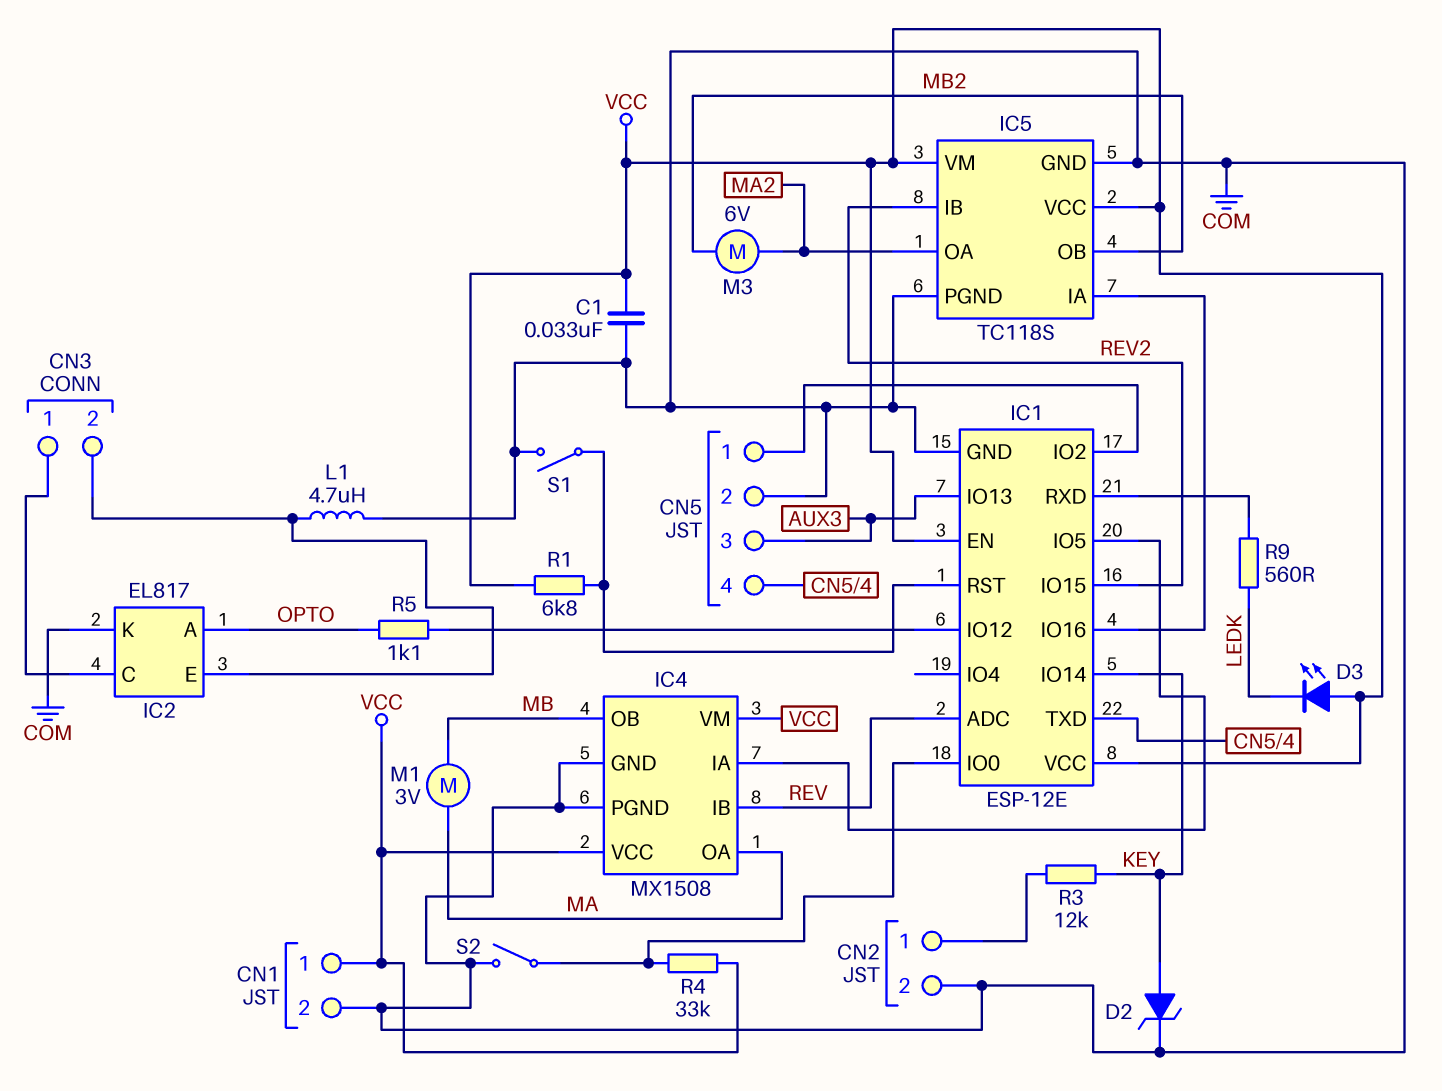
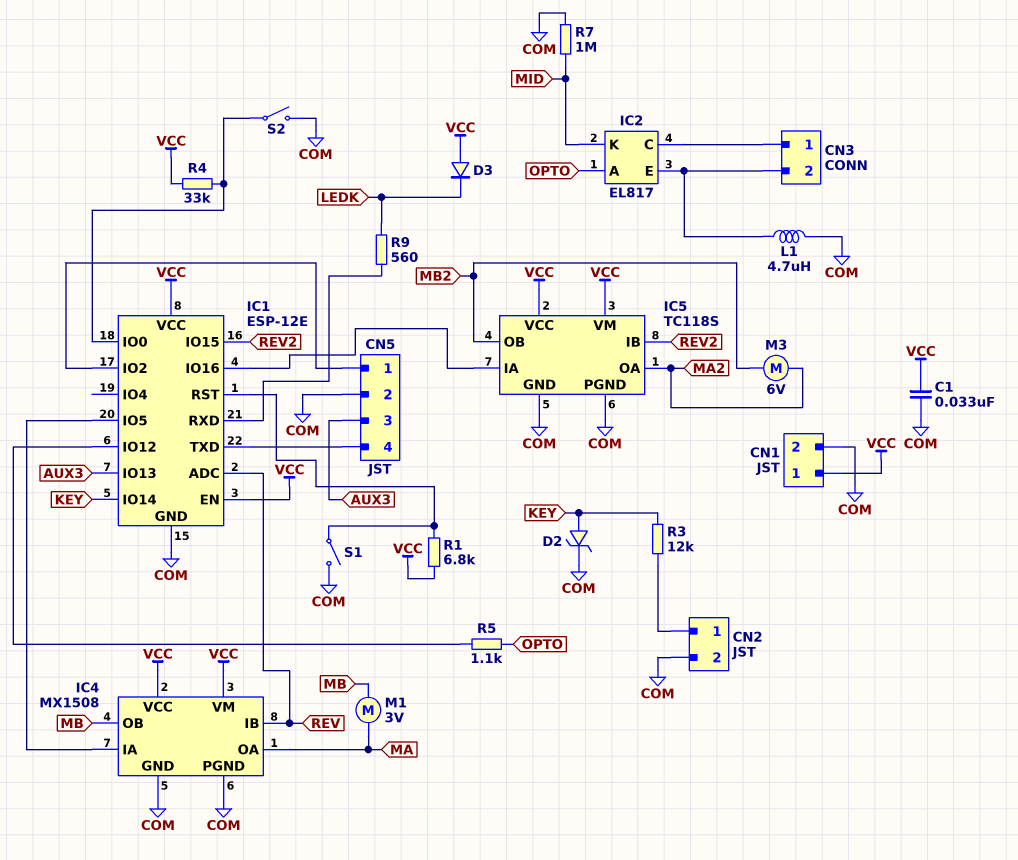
D3: LED (A VCC, K LEDK) -> diode (A VCC, K LEDK)
IC2 pin K: COM -> MID
R7: none -> 1M (COM, MID)

